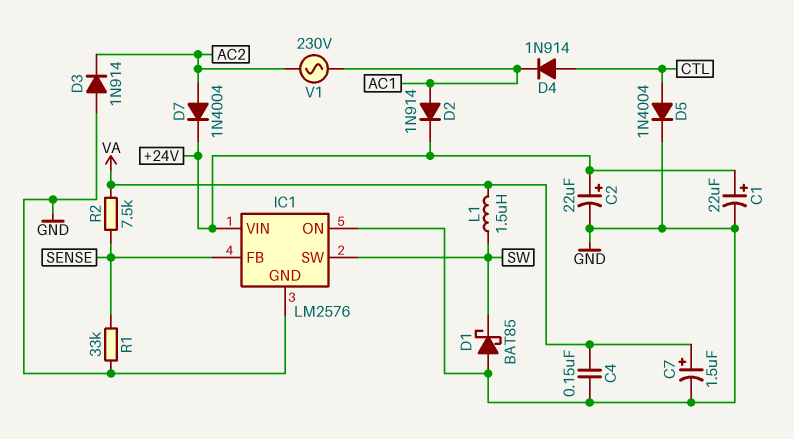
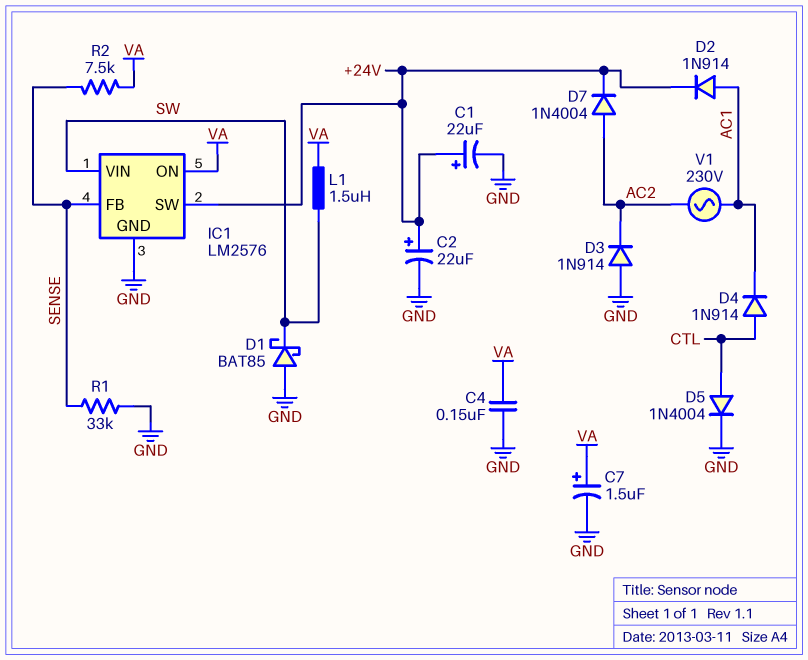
IC1 pin ON: GND -> VA
IC1 pin SW: SW -> +24V
IC1 pin VIN: +24V -> SW

